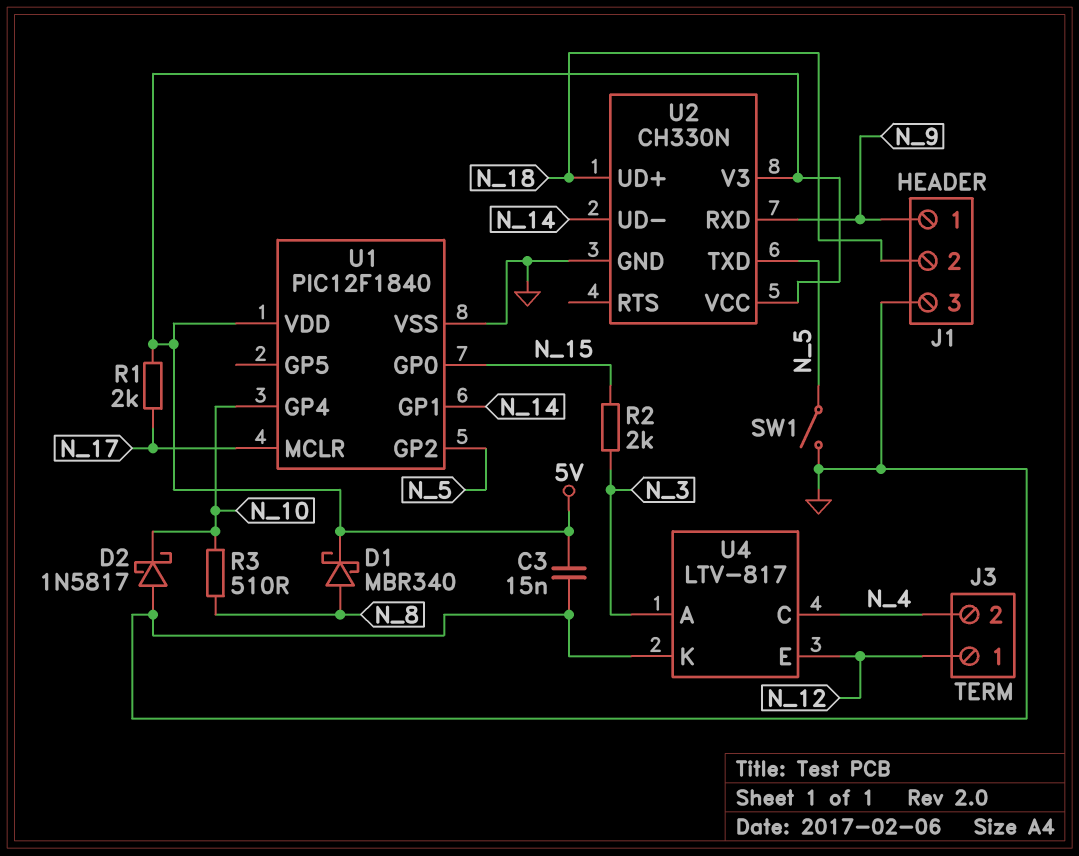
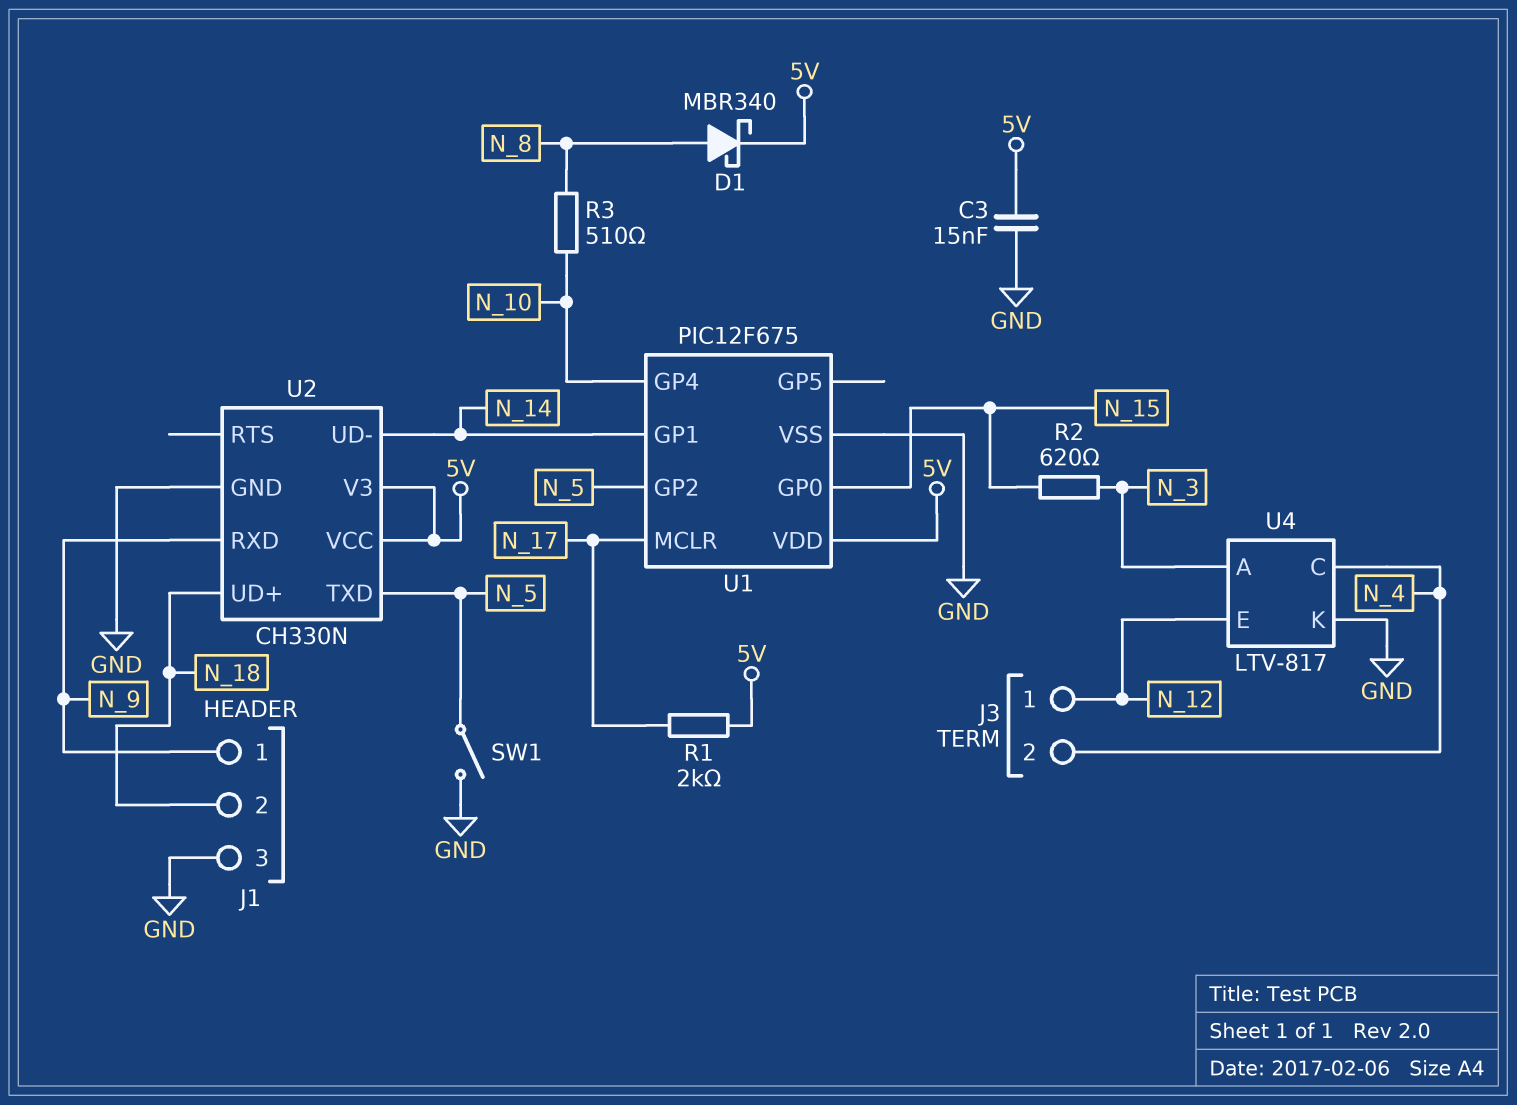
D2: schottky 1N5817 (A GND, K N_10) -> none
R2: 2k (N_3, N_15) -> 620 (N_3, N_15)
U1: PIC12F1840 -> PIC12F675

